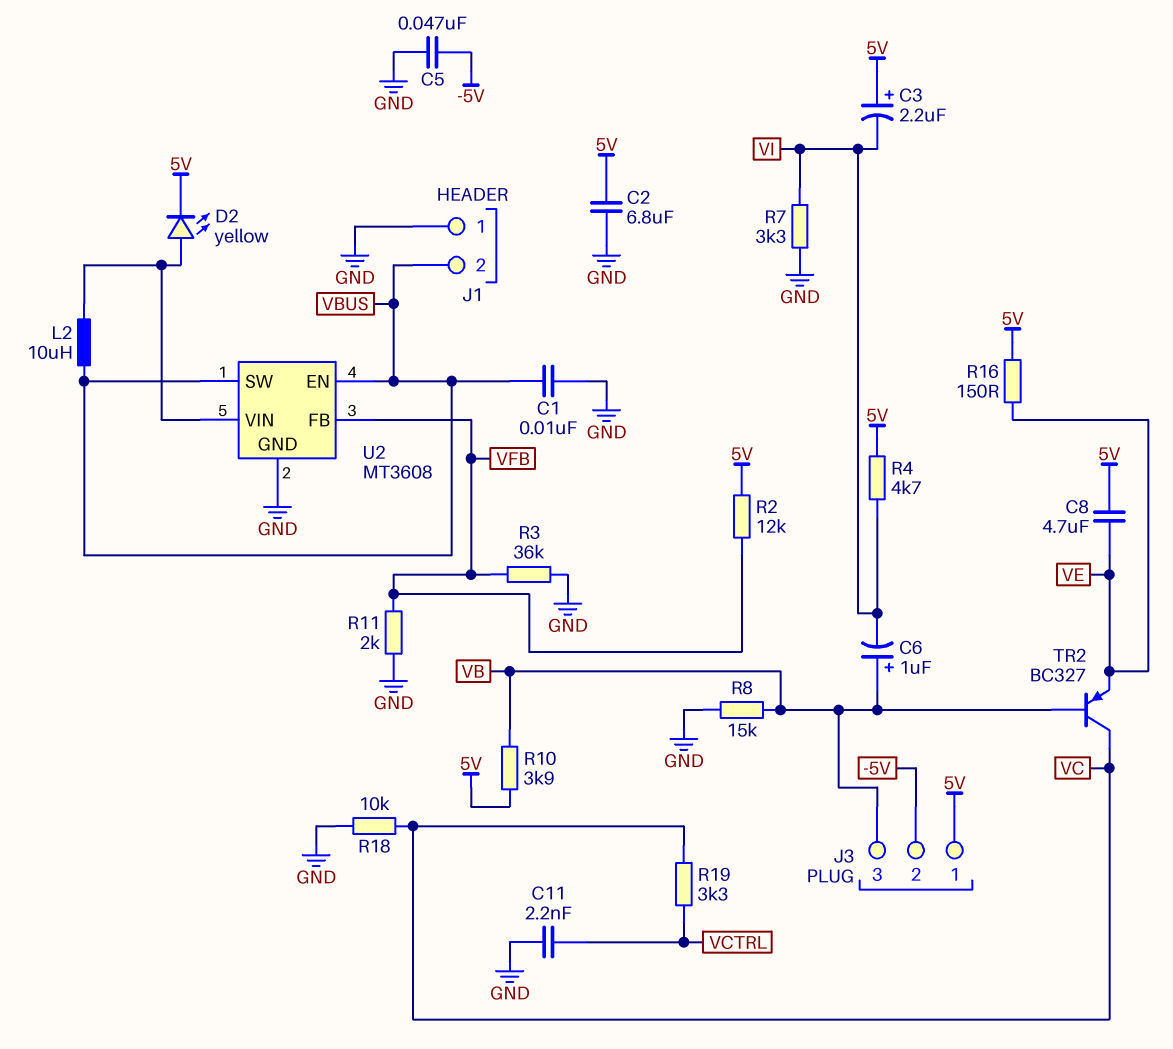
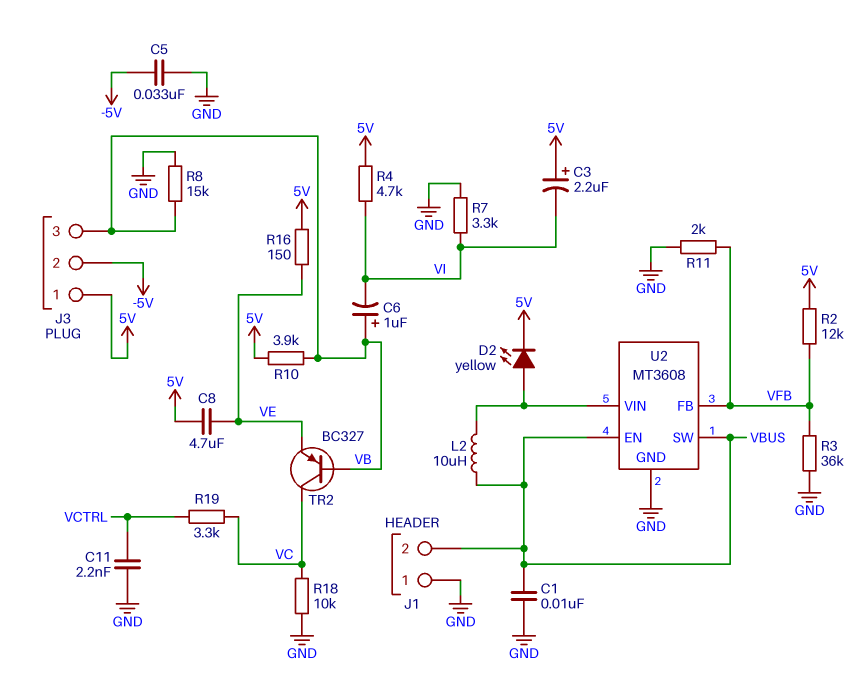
C2: 6.8uF (5V, GND) -> none
C5: 47nF (-5V, GND) -> 33nF (-5V, GND)

